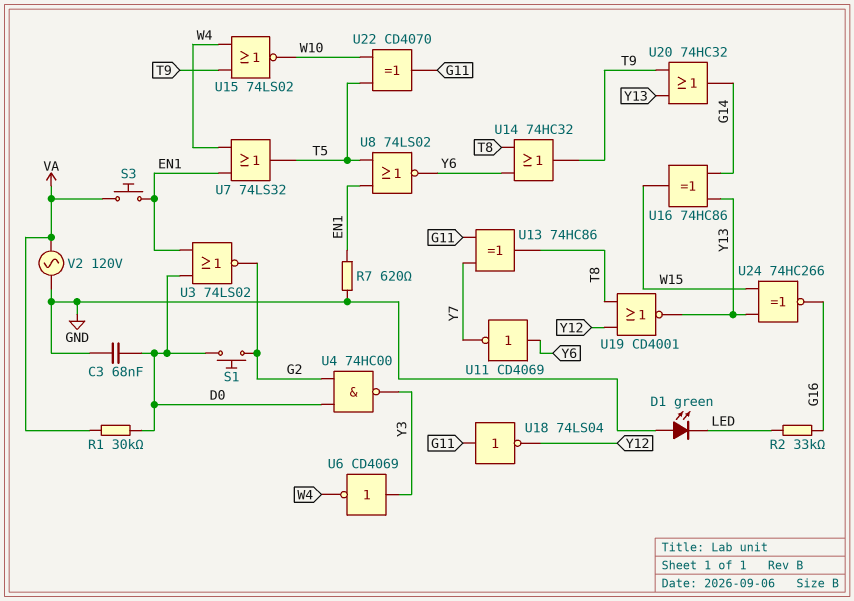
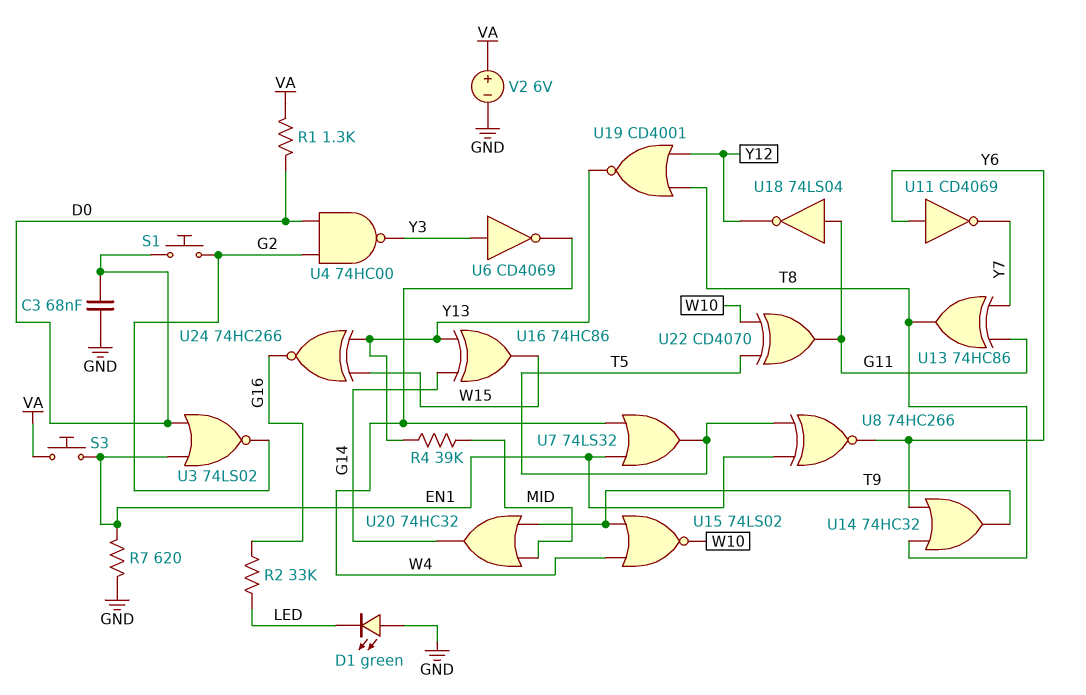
R1: 30k (D0, VA) -> 1.3k (D0, VA)
R4: none -> 39k (MID, Y13)
U8: NOR 74LS02 (in EN1, in T5, out Y6) -> XNOR 74HC266 (in EN1, in T5, out Y6)
U20: OR 74HC32 (in T9, in Y13, out G14) -> OR 74HC32 (in MID, in T9, out G14)
V2: AC 120V (GND, VA) -> 6V (plus VA, minus GND)

